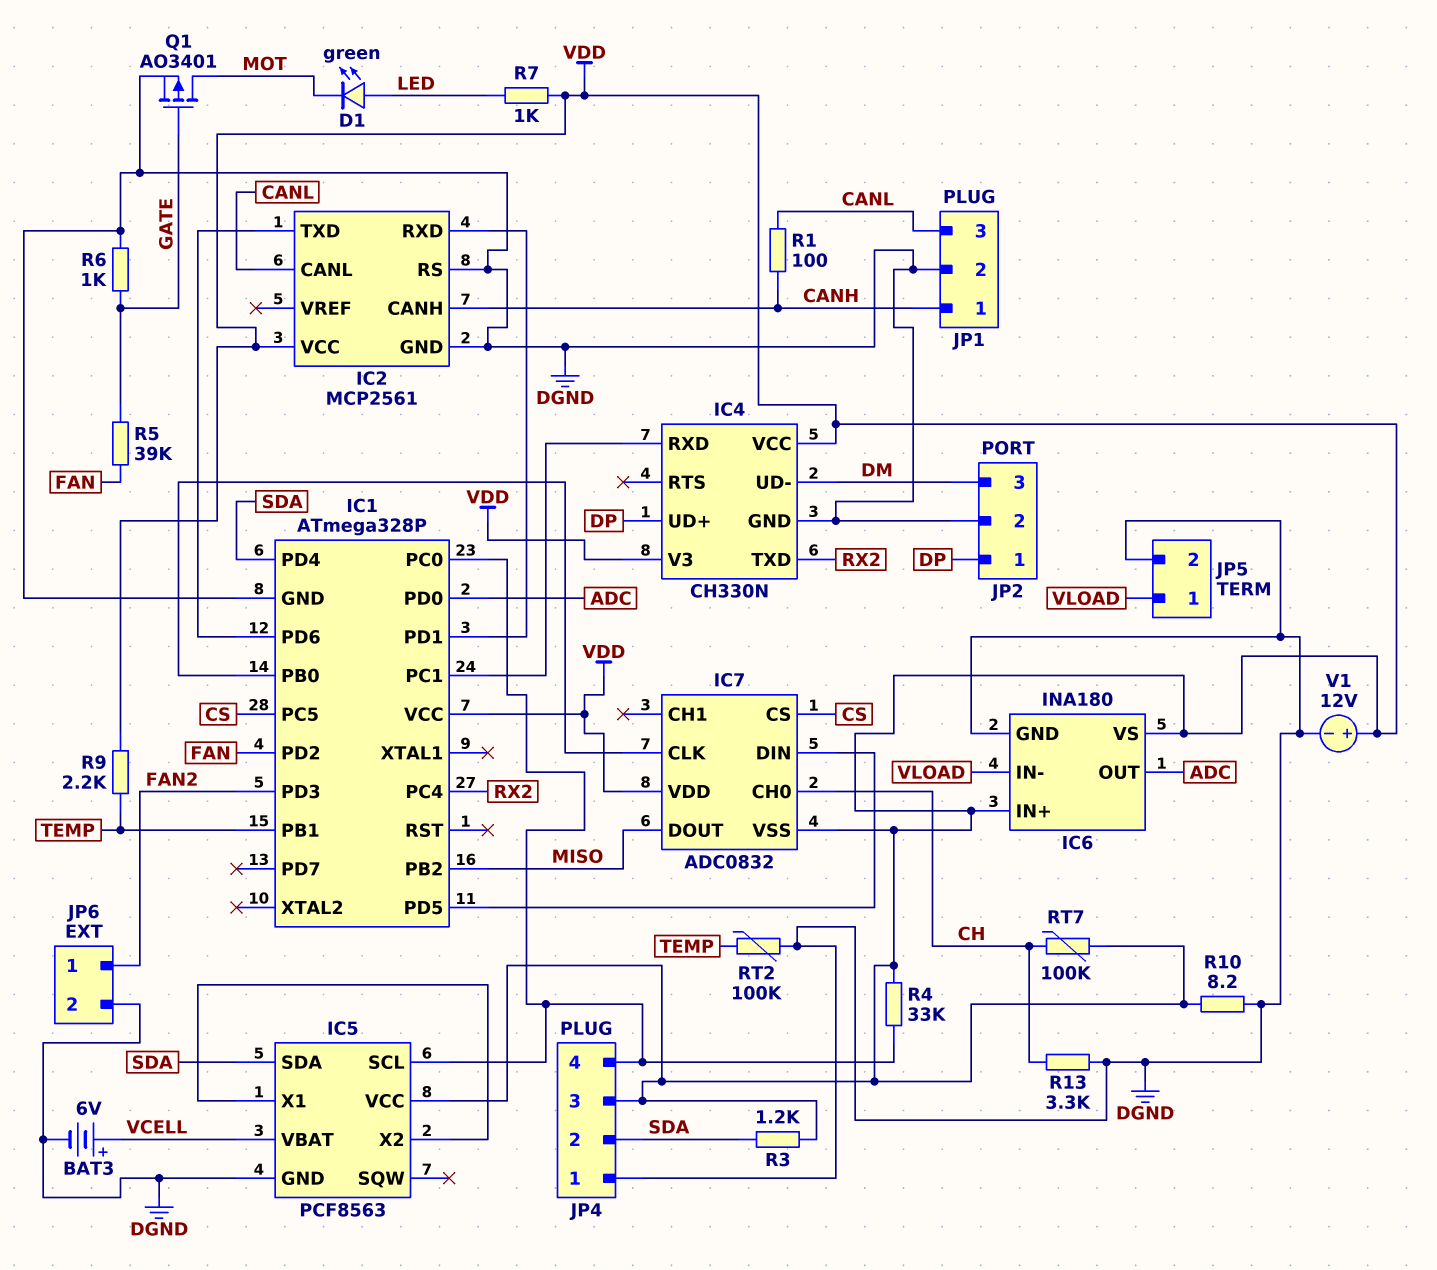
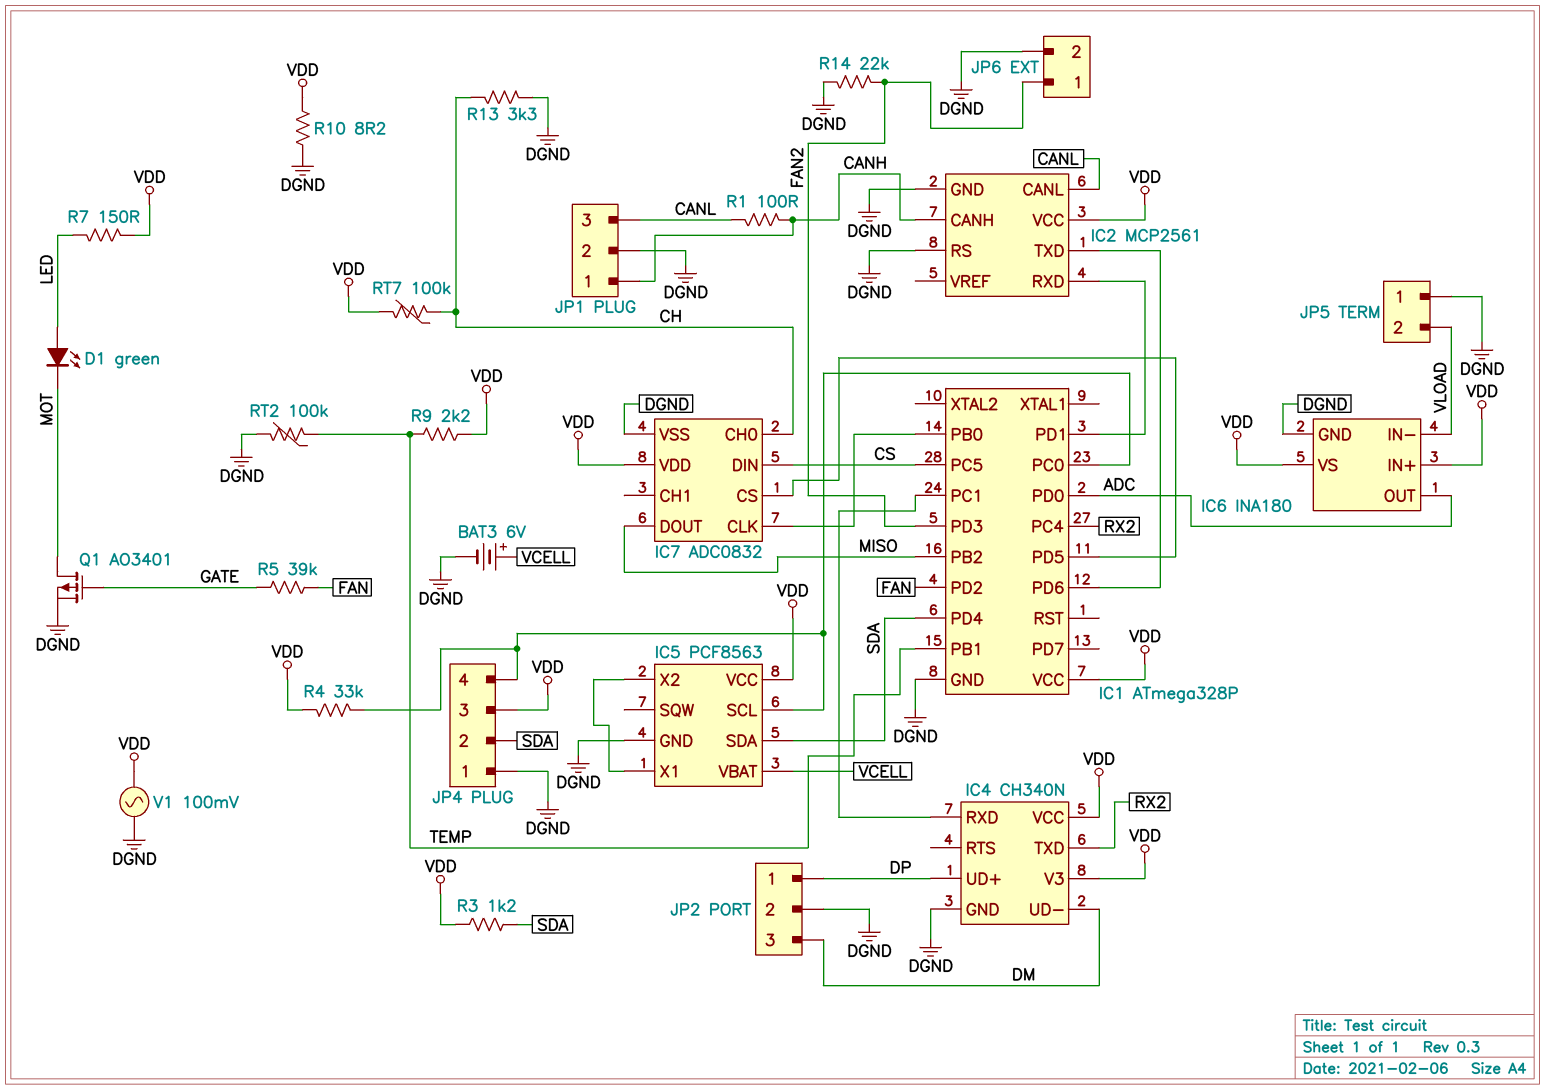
IC4: CH330N -> CH340N
IC7 pin CS: CS -> IC1/PD5
IC7 pin DIN: IC1/PD5 -> CS
IC7 pin VSS: VDD -> DGND
JP5 pin 1: VLOAD -> DGND
JP5 pin 2: DGND -> VLOAD
R6: 1k (DGND, GATE) -> none
R7: 1k (LED, VDD) -> 150 (LED, VDD)
R14: none -> 22k (DGND, FAN2)
V1: 12V (plus VDD, minus DGND) -> AC 100mV (DGND, VDD)

